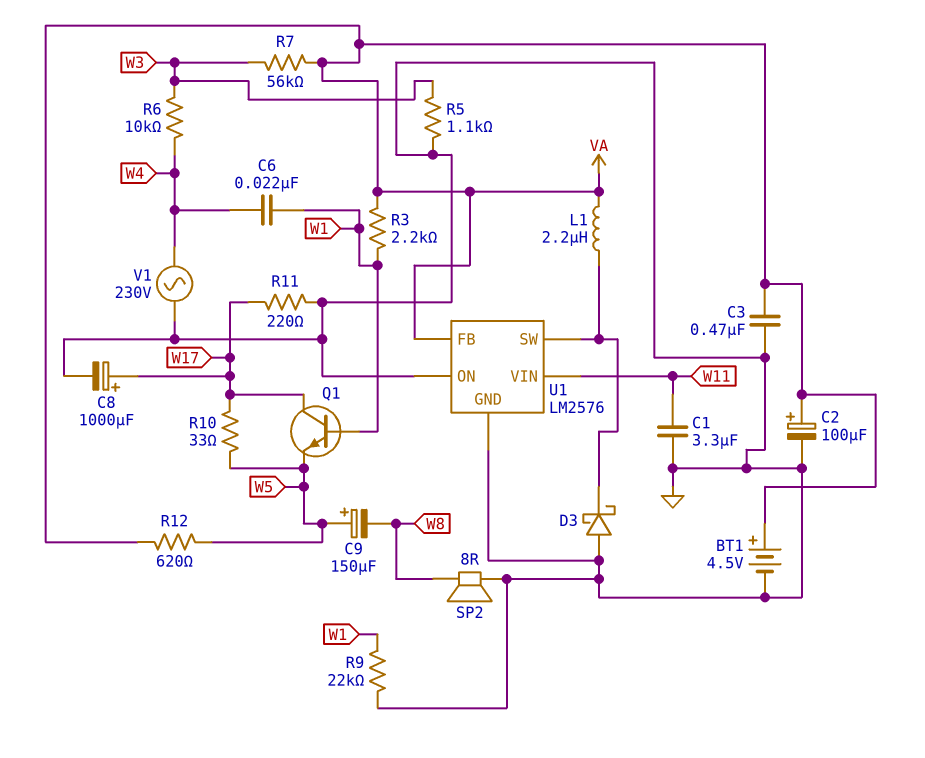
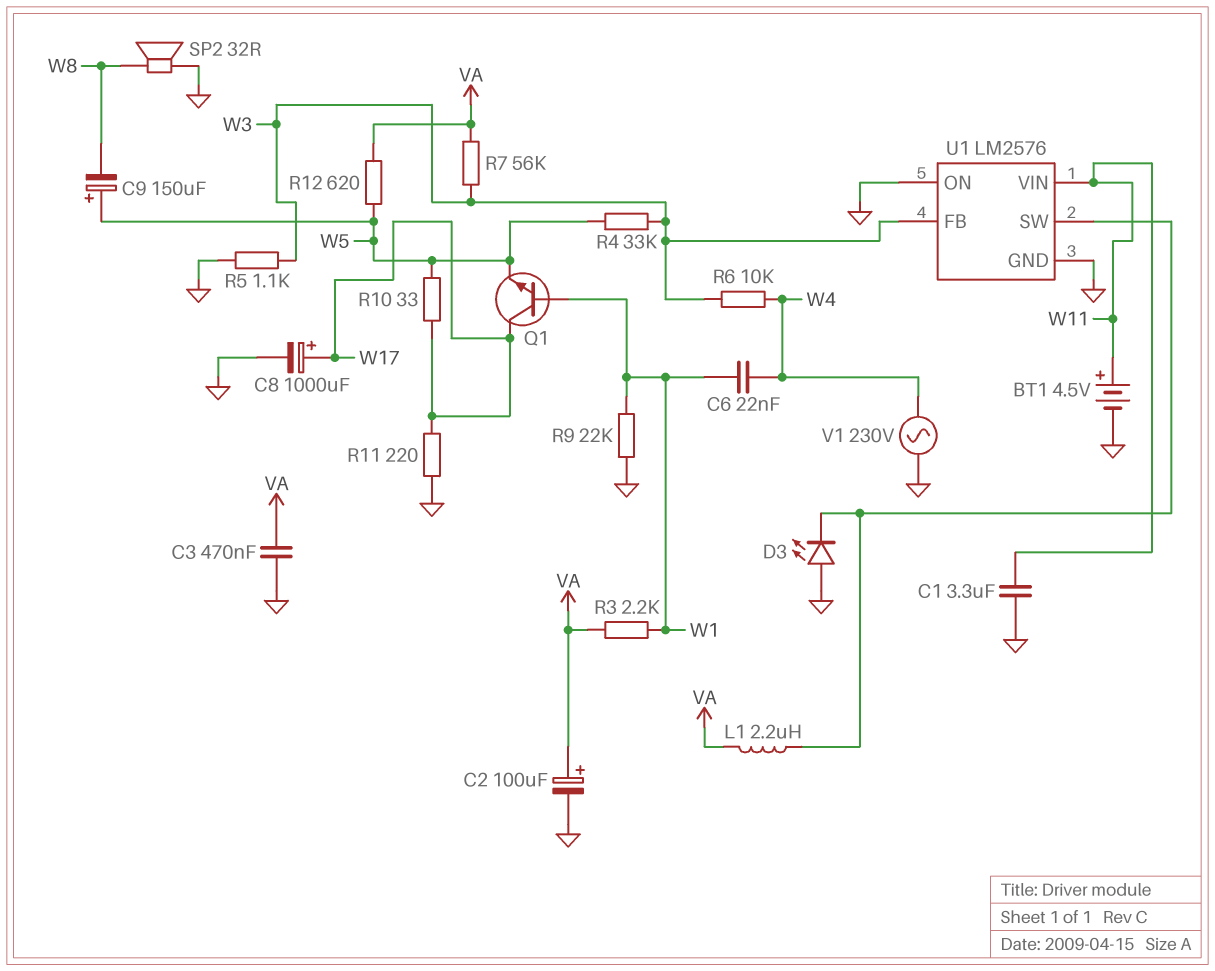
BT1: 4.5V (plus VA, minus GND) -> 4.5V (plus W11, minus GND)
D3: schottky (A GND, K U1/SW) -> LED (A GND, K U1/SW)
R4: none -> 33k (W3, W5)
SP2: speaker 8R (GND, W8) -> speaker 32R (GND, W8)
U1 pin FB: VA -> W3

